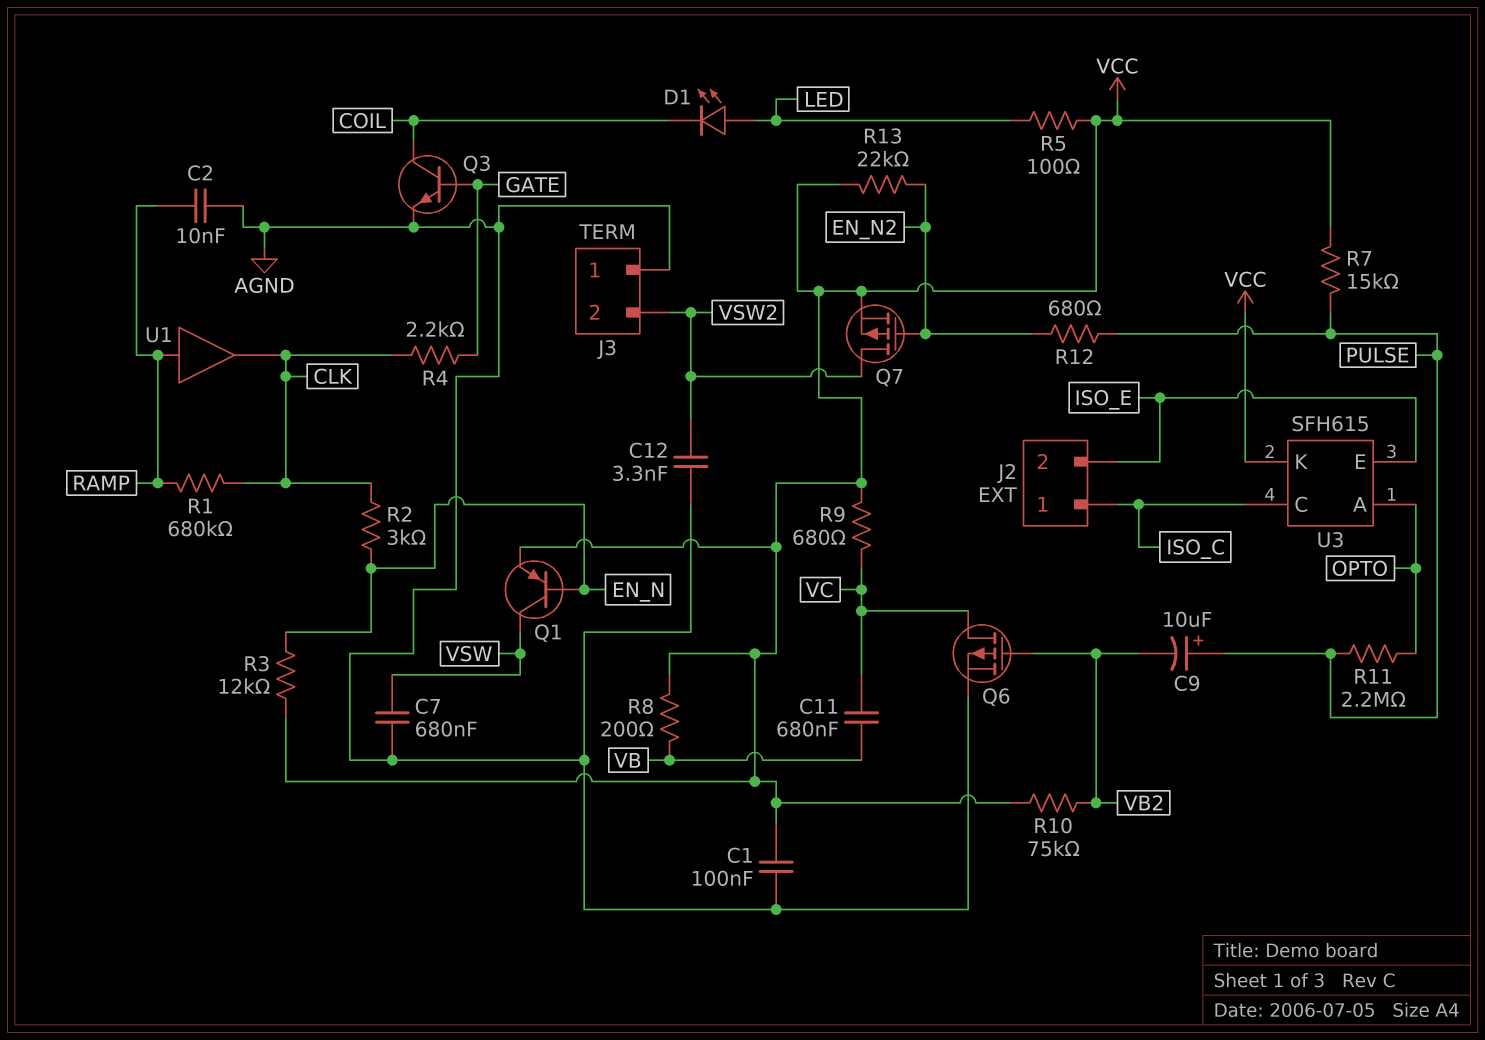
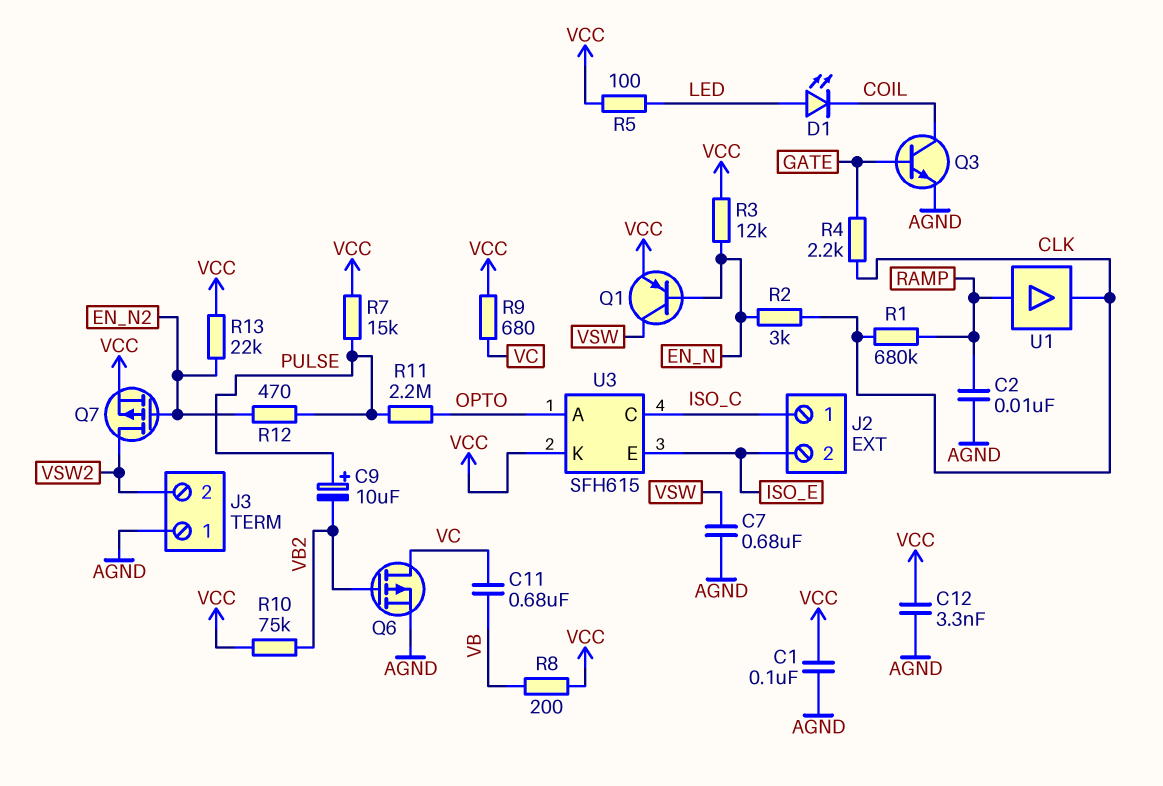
C12: 3.3nF (AGND, VSW2) -> 3.3nF (AGND, VCC)
R12: 680 (EN_N2, PULSE) -> 470 (EN_N2, PULSE)

